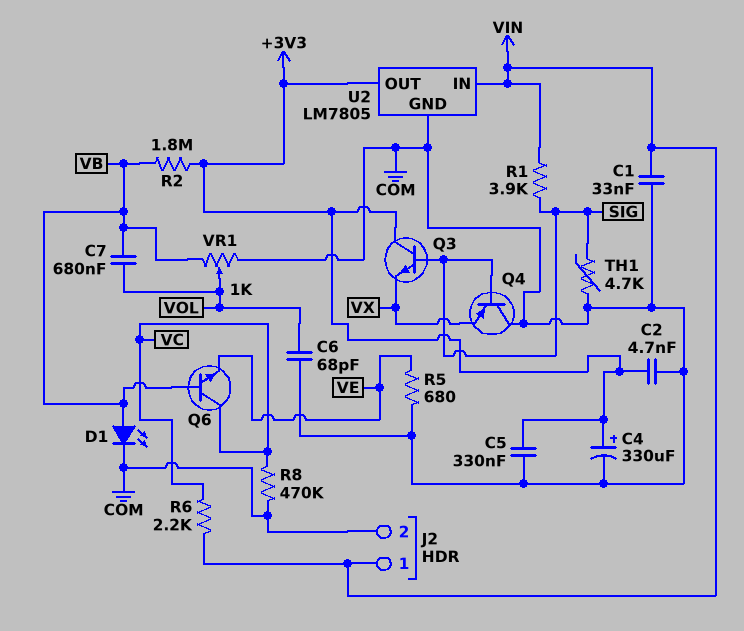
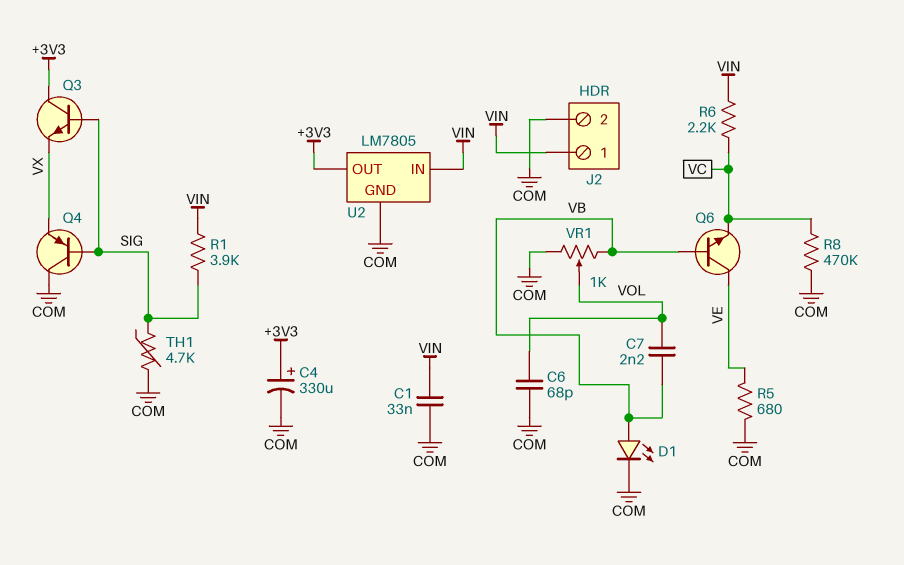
C2: 4.7nF (+3V3, COM) -> none
C5: 330nF (+3V3, COM) -> none
C7: 680nF (VB, VOL) -> 2.2nF (VB, VOL)
Q6: NPN (B VB, C VC, E VE) -> NPN (B VB, C VE, E VC)
R2: 1.8M (+3V3, VB) -> none

